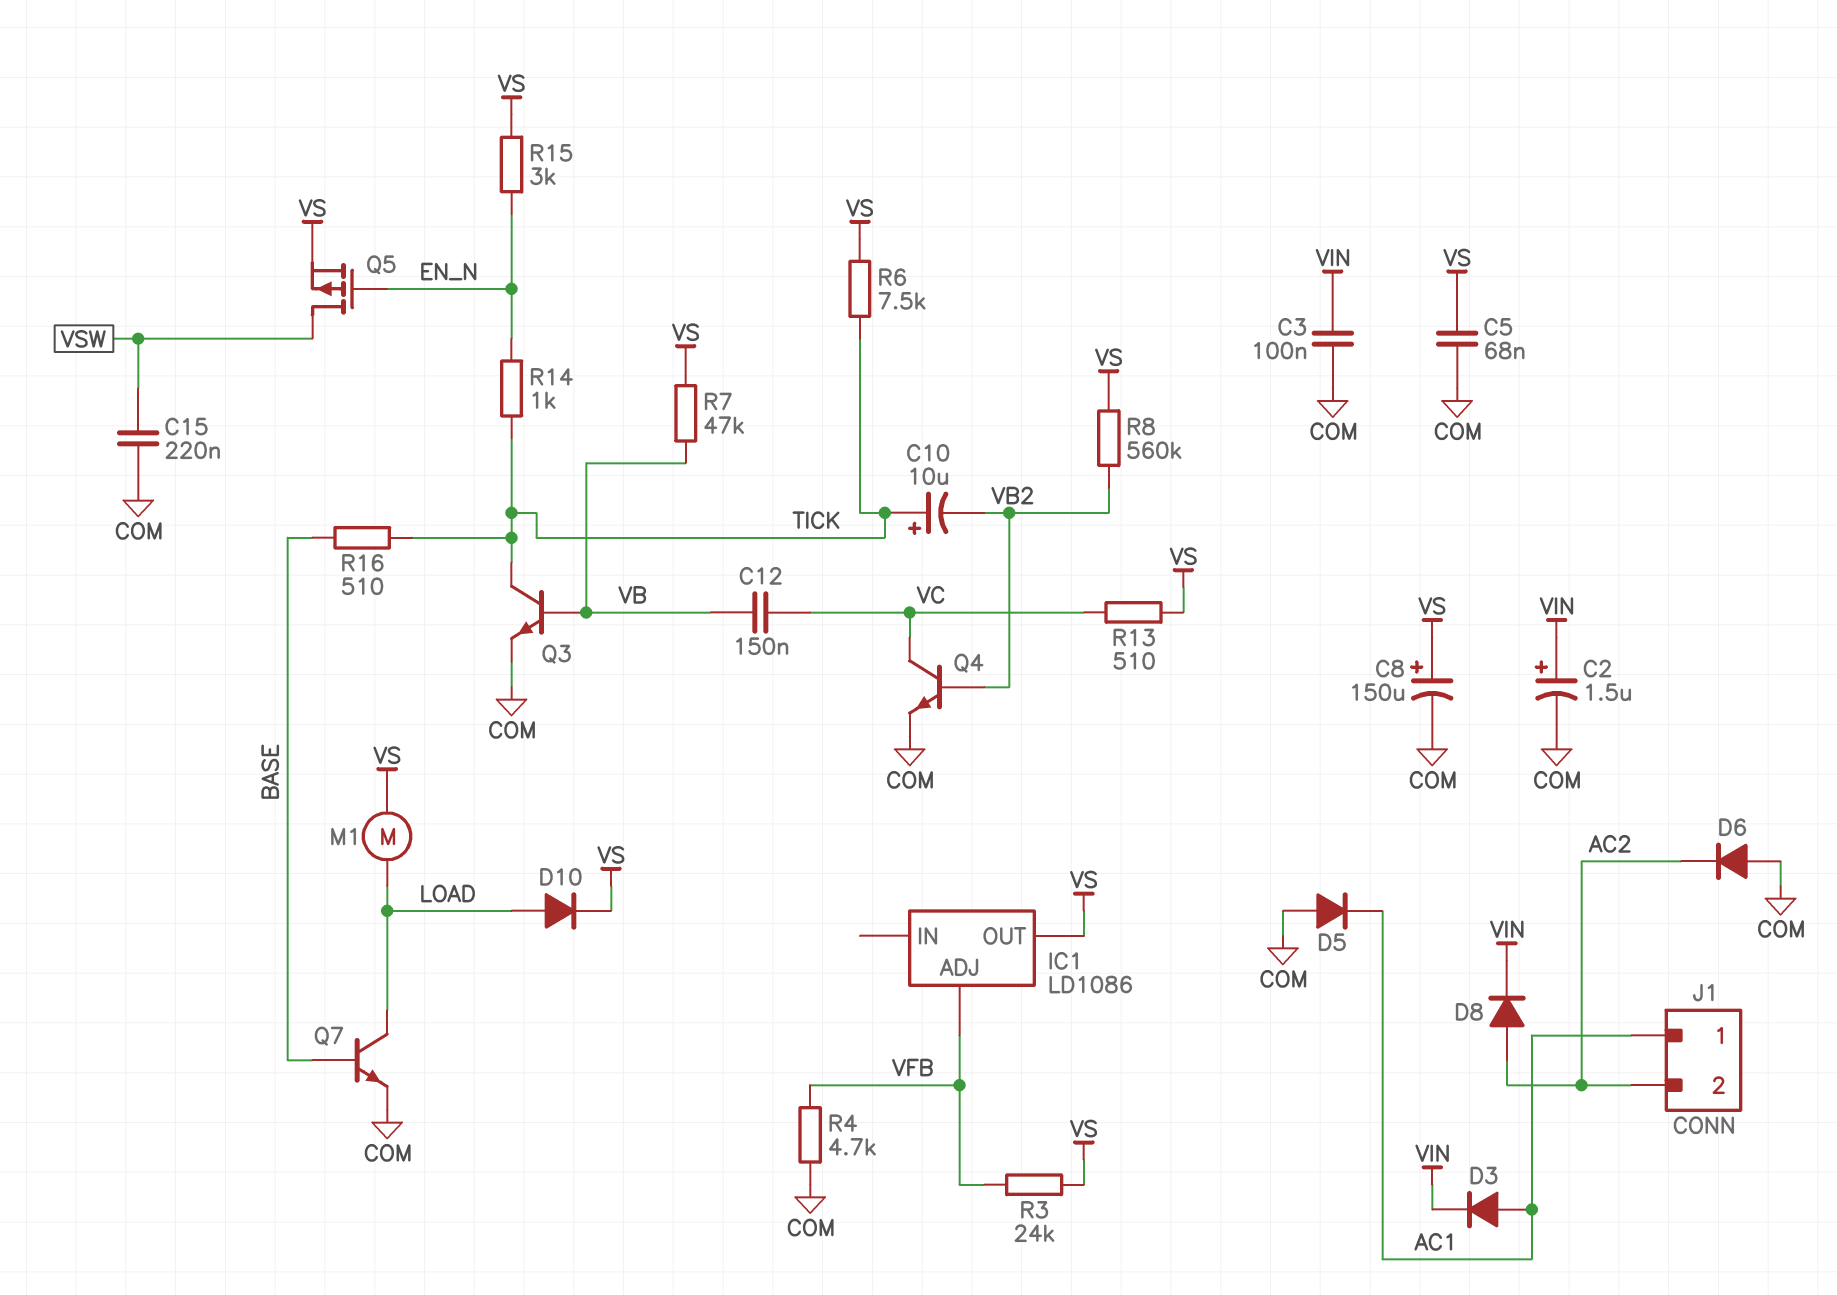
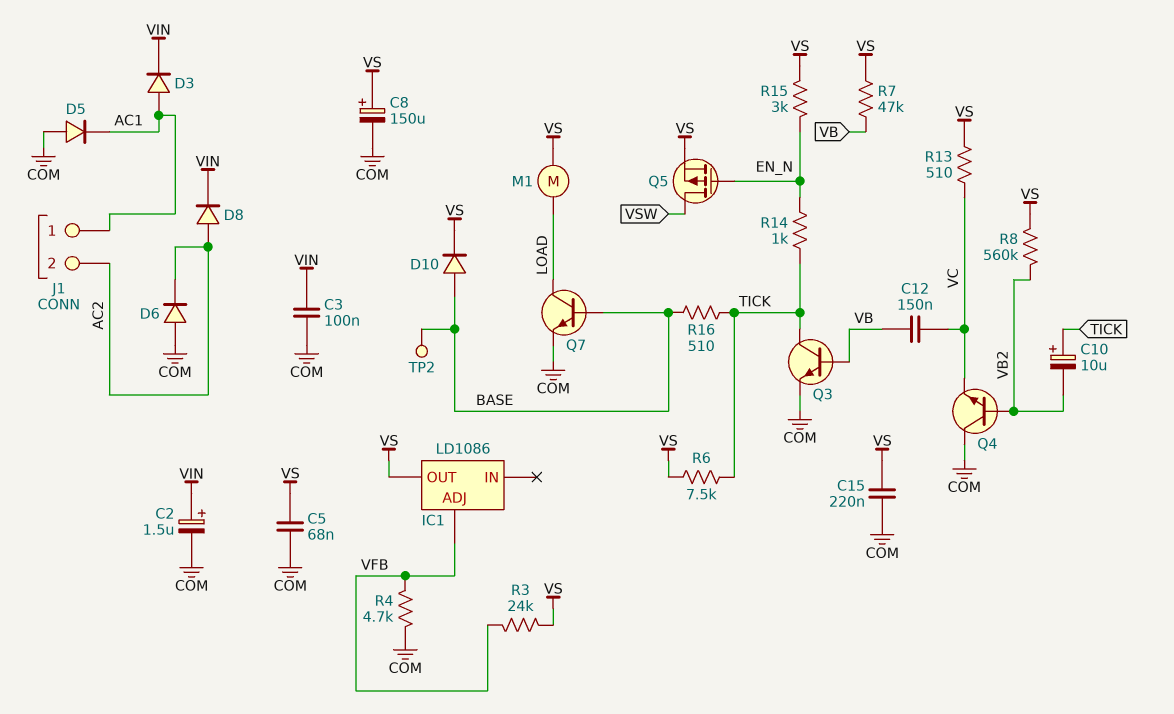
C15: 220nF (COM, VSW) -> 220nF (COM, VS)
D10: diode (A LOAD, K VS) -> diode (A BASE, K VS)
Q4: NPN (B VB2, C VC, E COM) -> NPN (B VB2, C COM, E VC)
TP2: none -> test point (BASE)

